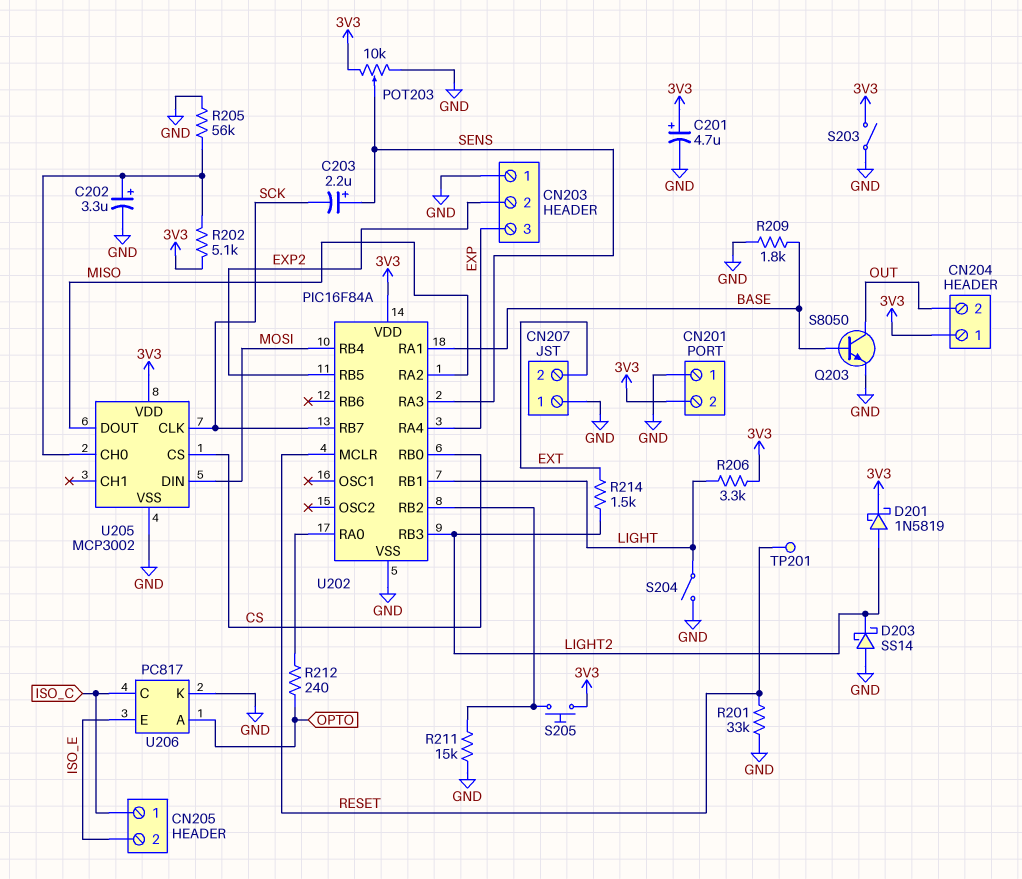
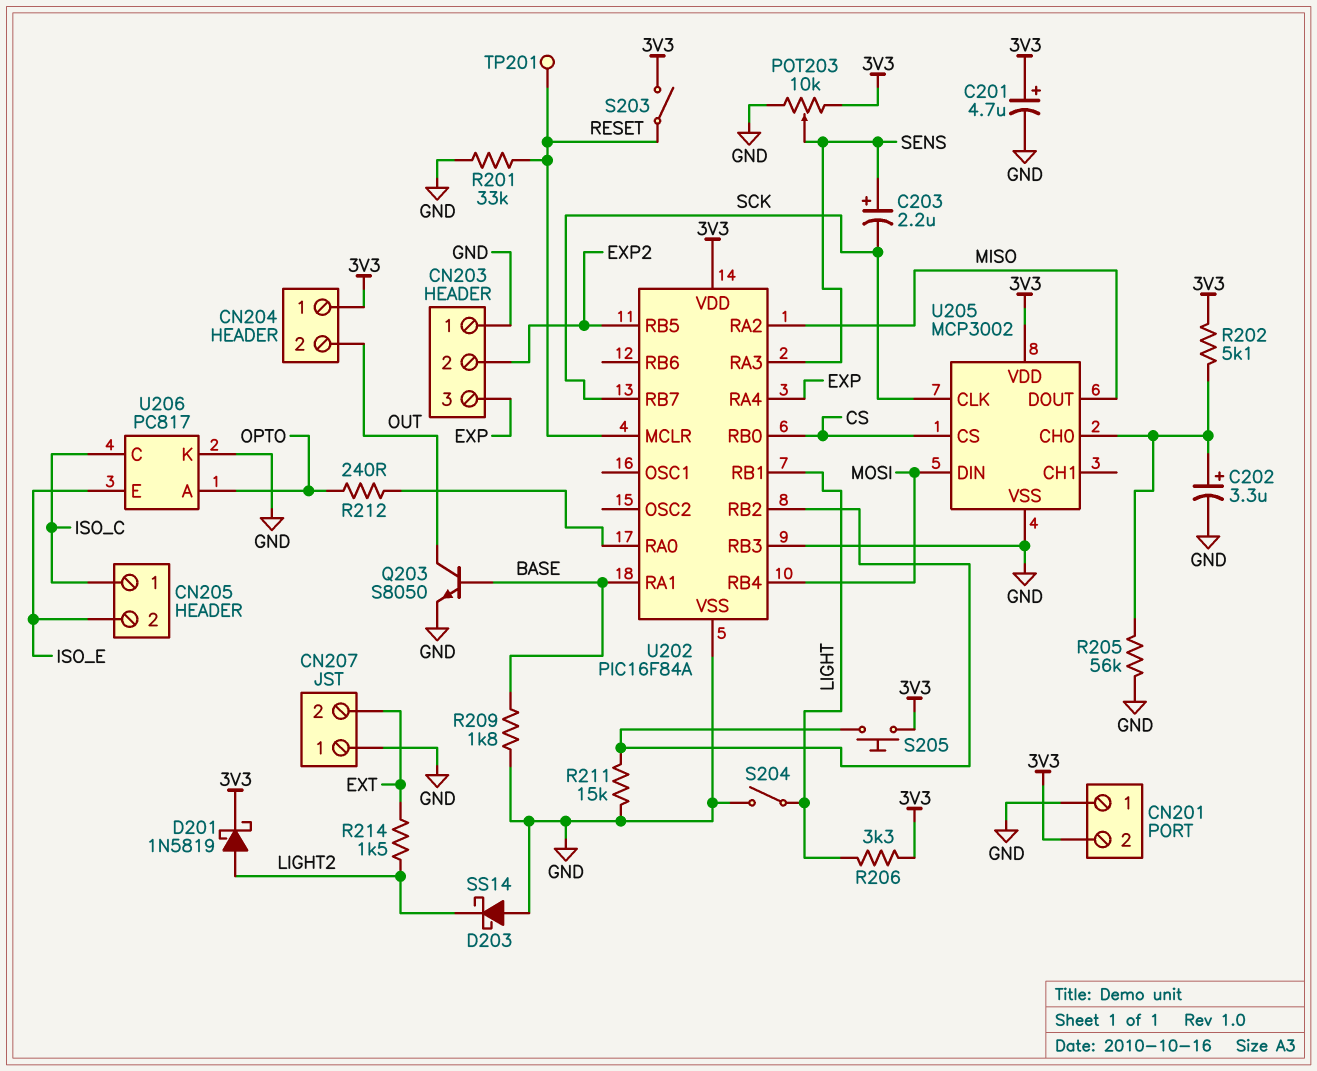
S203: switch (3V3, GND) -> switch (3V3, RESET)
U202 pin RB3: LIGHT2 -> GND

